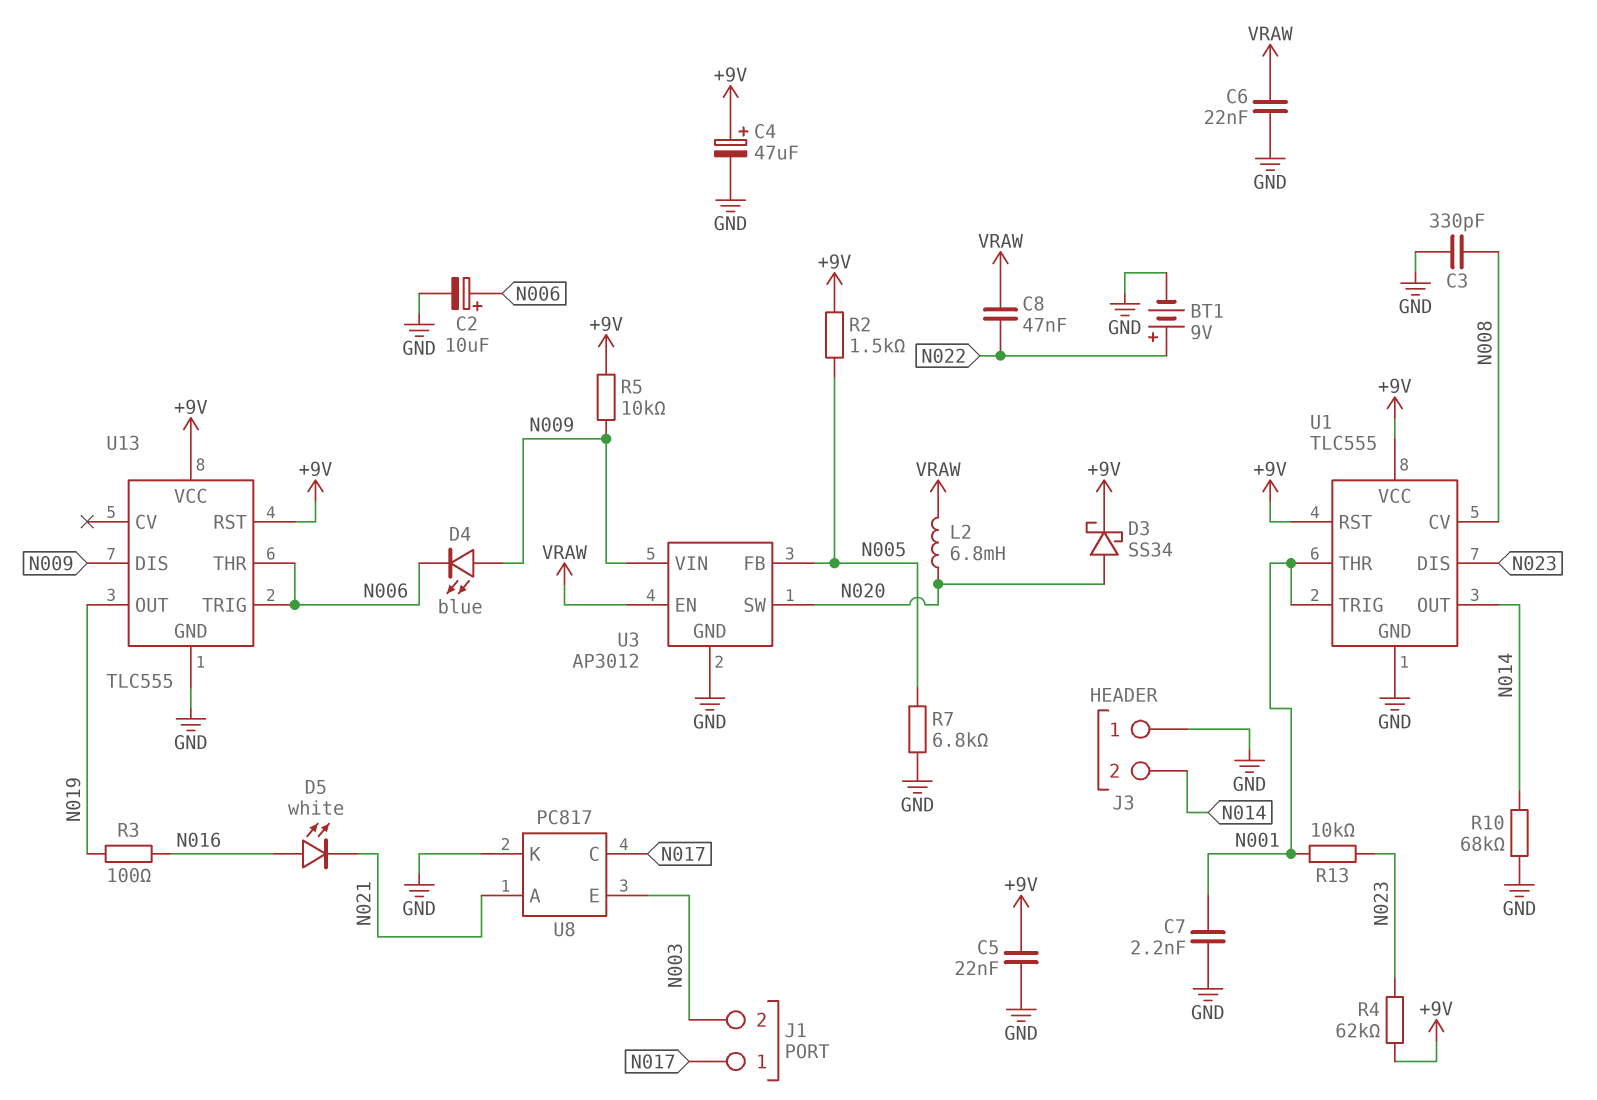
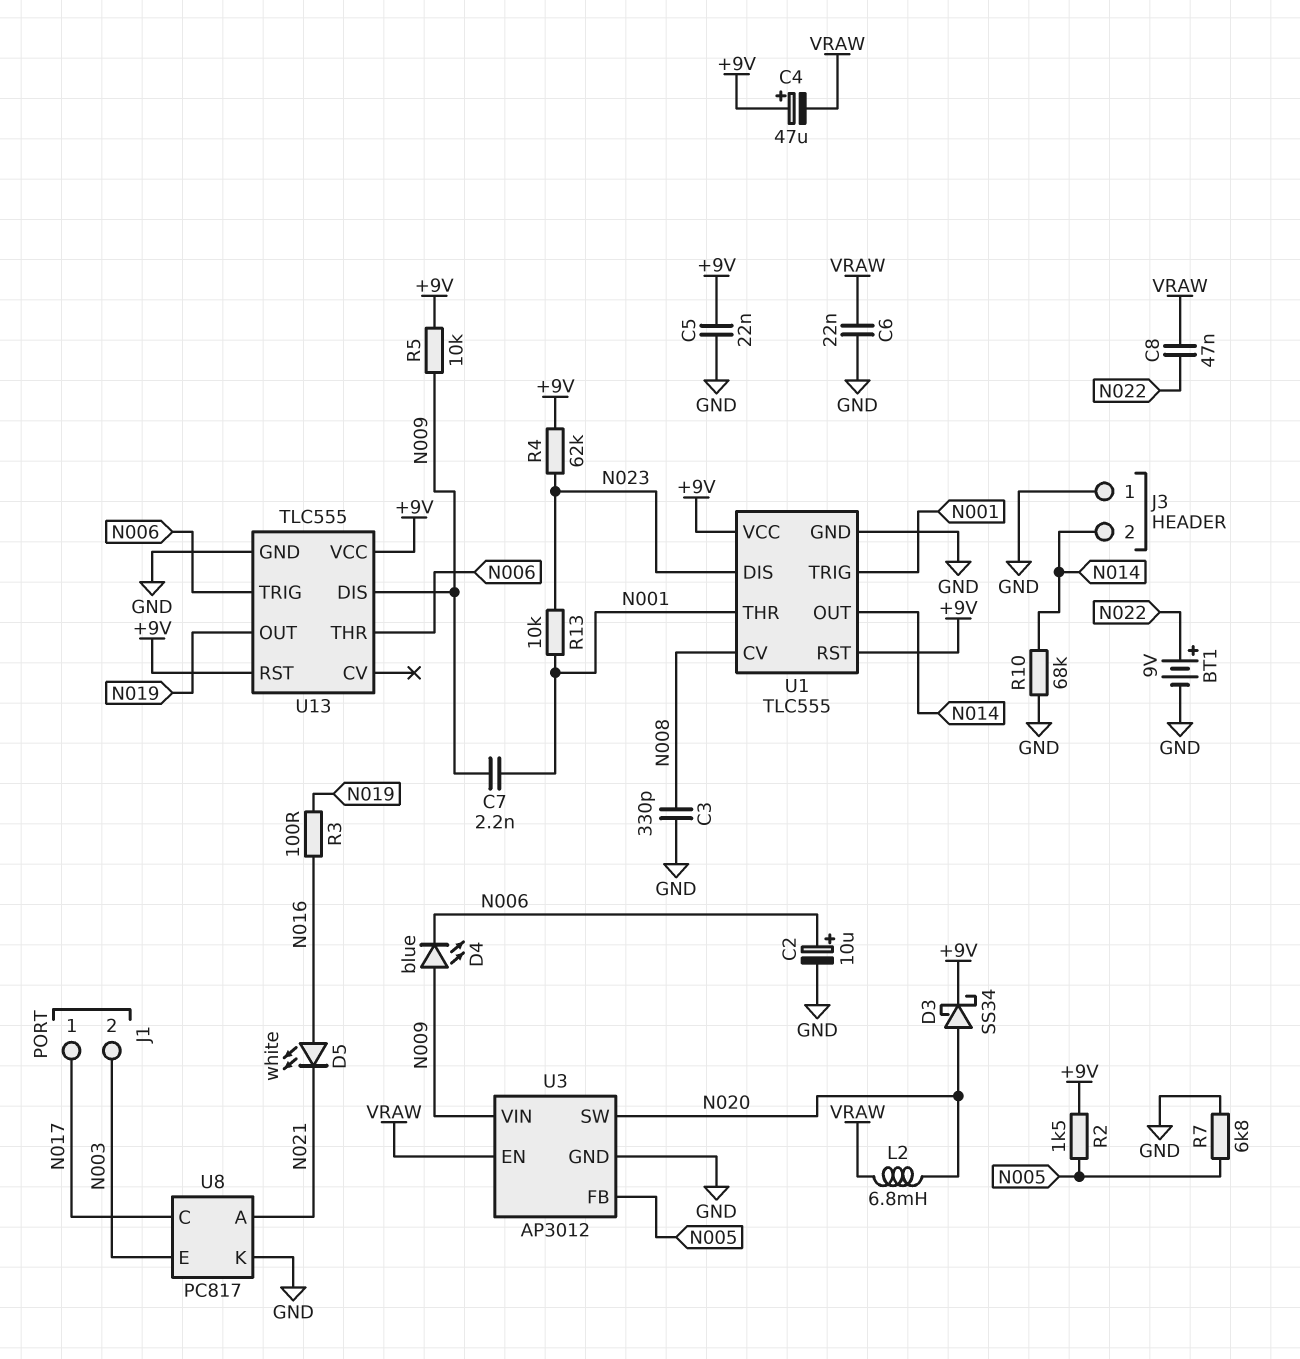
C4: 47uF (plus +9V, minus GND) -> 47uF (plus +9V, minus VRAW)
C7: 2.2nF (GND, N001) -> 2.2nF (N001, N009)

